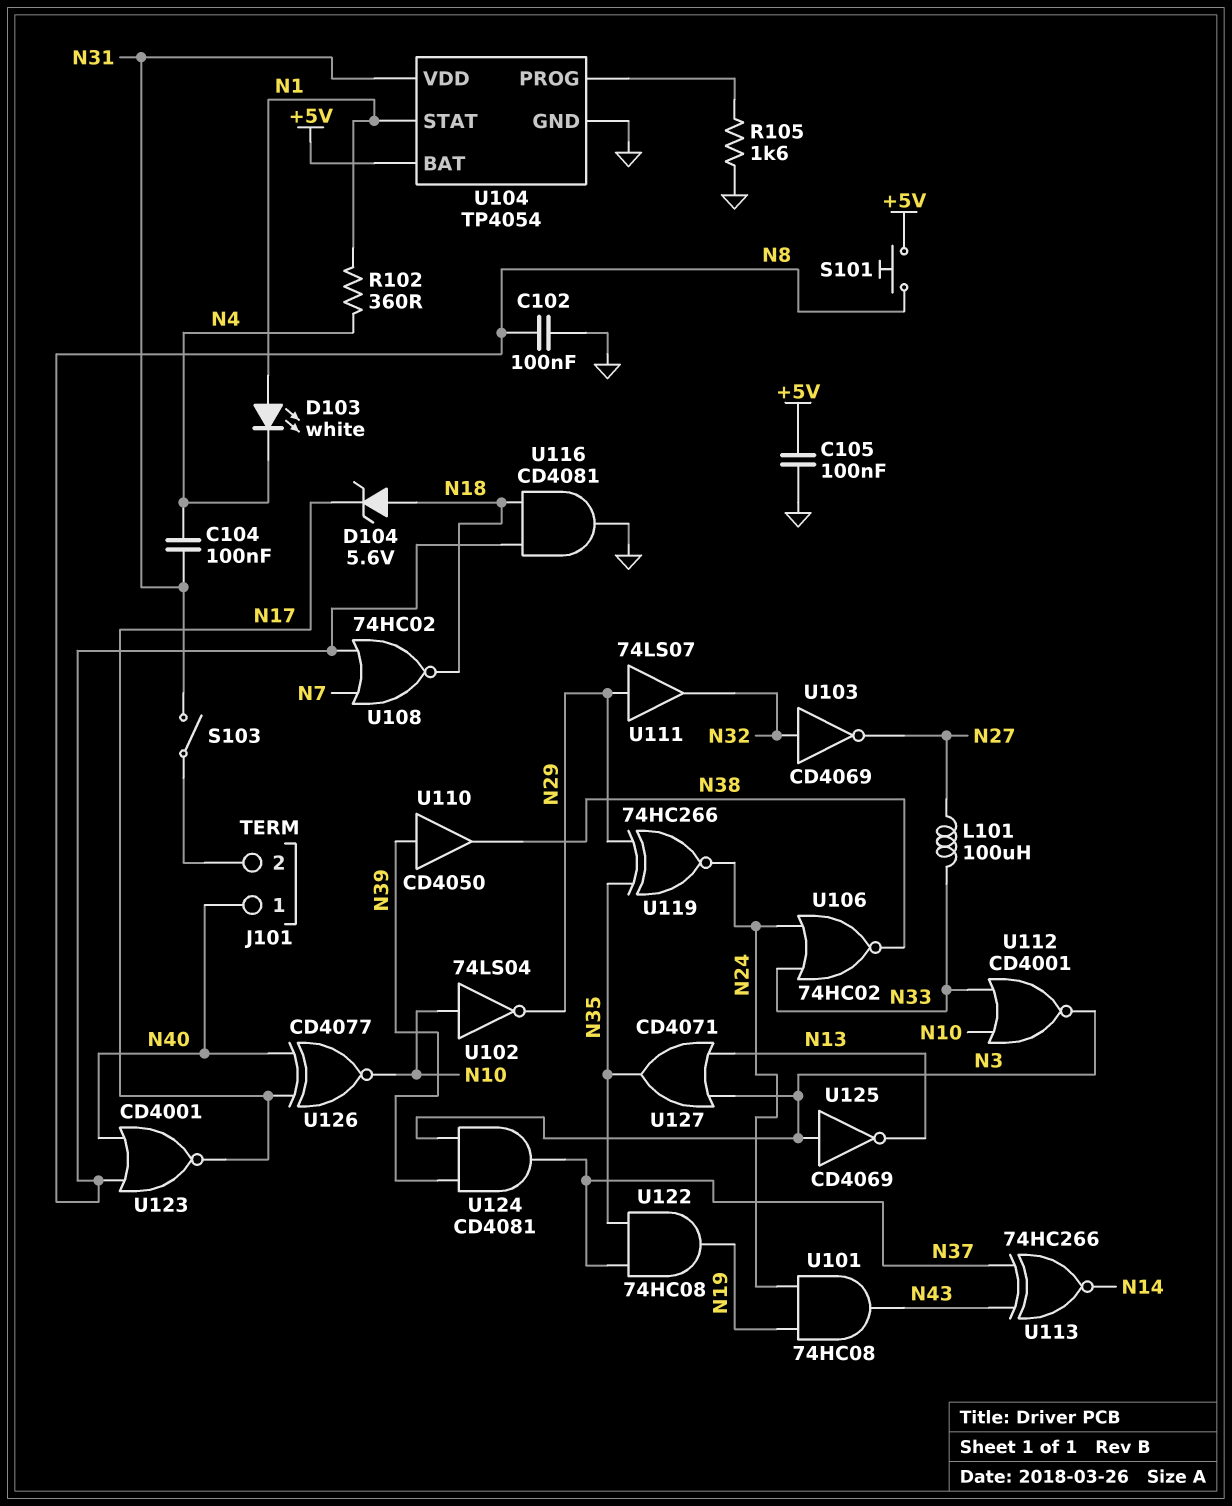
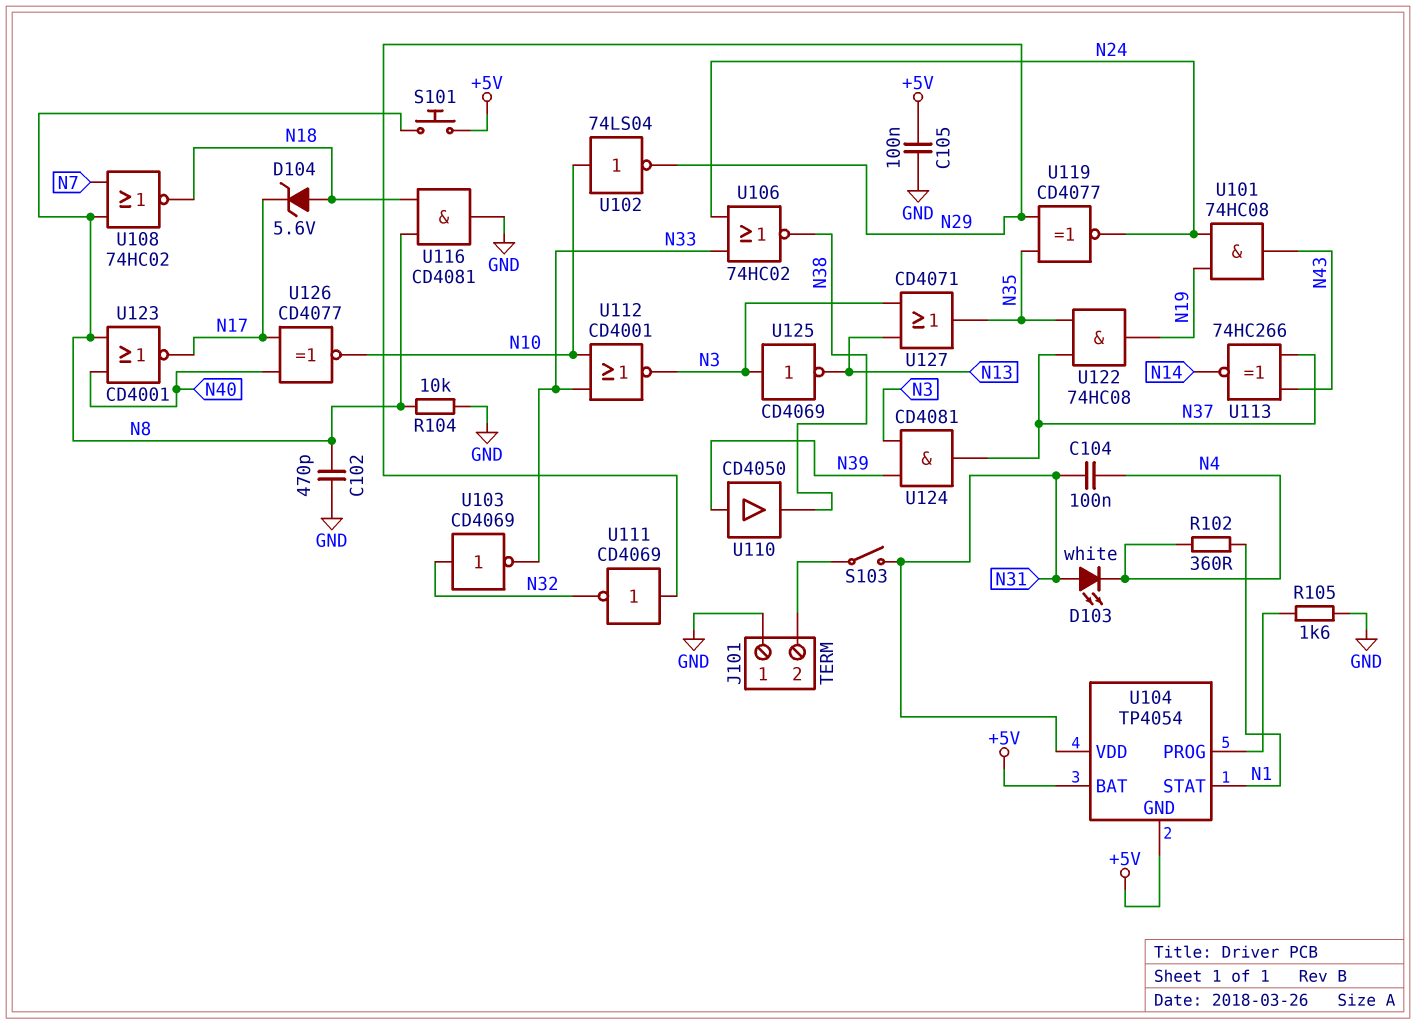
C102: 100nF (GND, N8) -> 470pF (GND, N8)
D103: LED white (A N1, K N4) -> LED white (A N31, K N4)
J101 pin 1: N40 -> GND
L101: 100uH (N27, N33) -> none
R104: none -> 10k (GND, N8)
U103: NOT CD4069 (in N32, out N27) -> NOT CD4069 (in N32, out N33)
U104 pin GND: GND -> +5V
U111: buffer 74LS07 (in N29, out N32) -> NOT CD4069 (in N29, out N32)
U119: XNOR 74HC266 (in N29, in N35, out N24) -> XNOR CD4077 (in N29, in N35, out N24)

